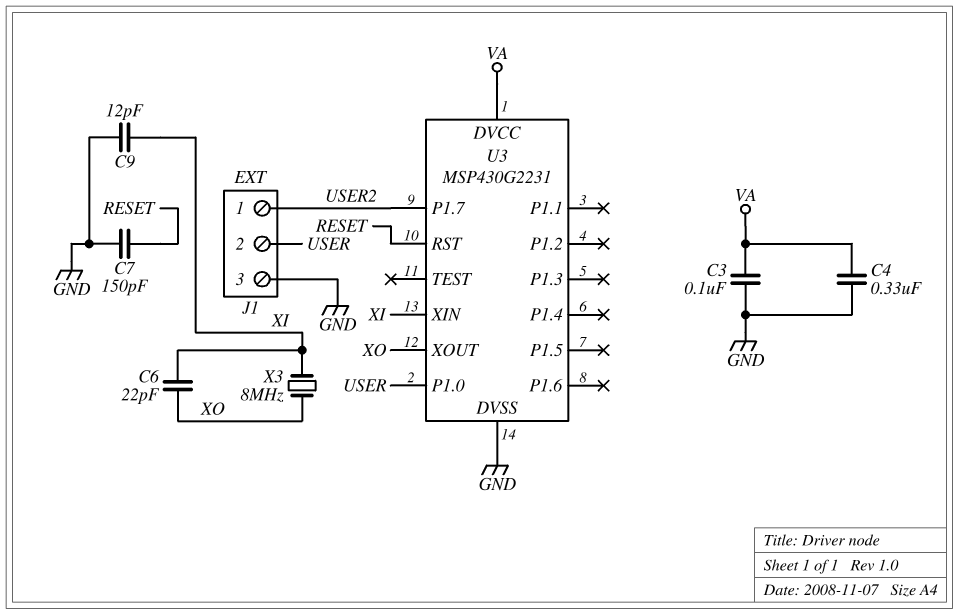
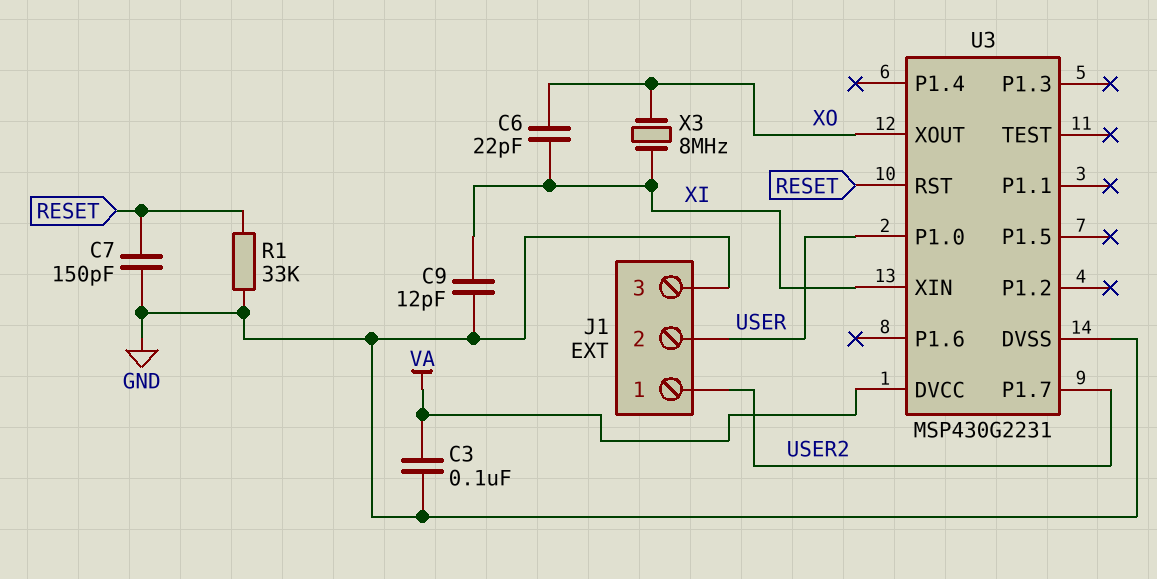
C4: 330nF (GND, VA) -> none
R1: none -> 33k (GND, RESET)

